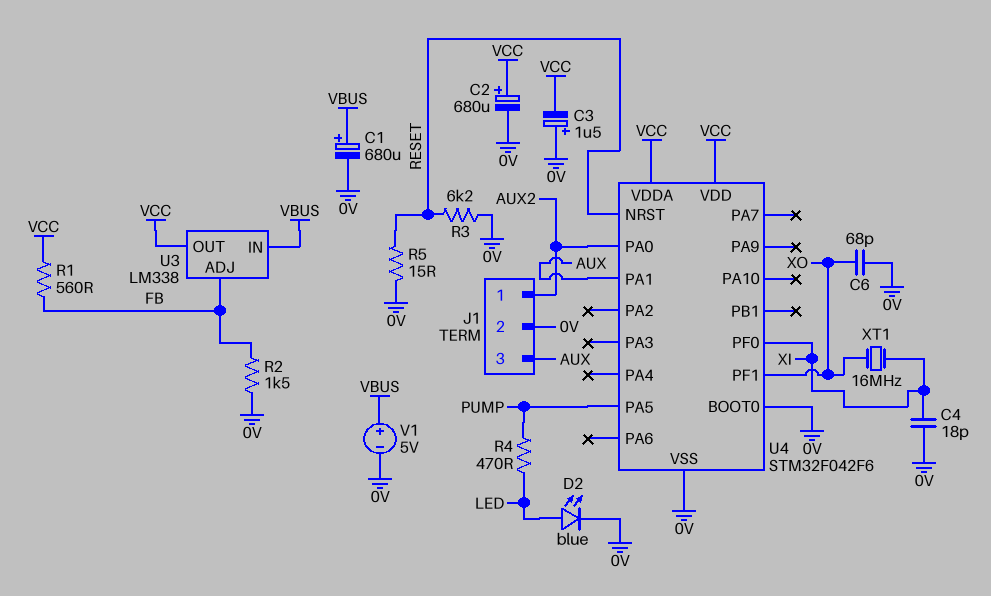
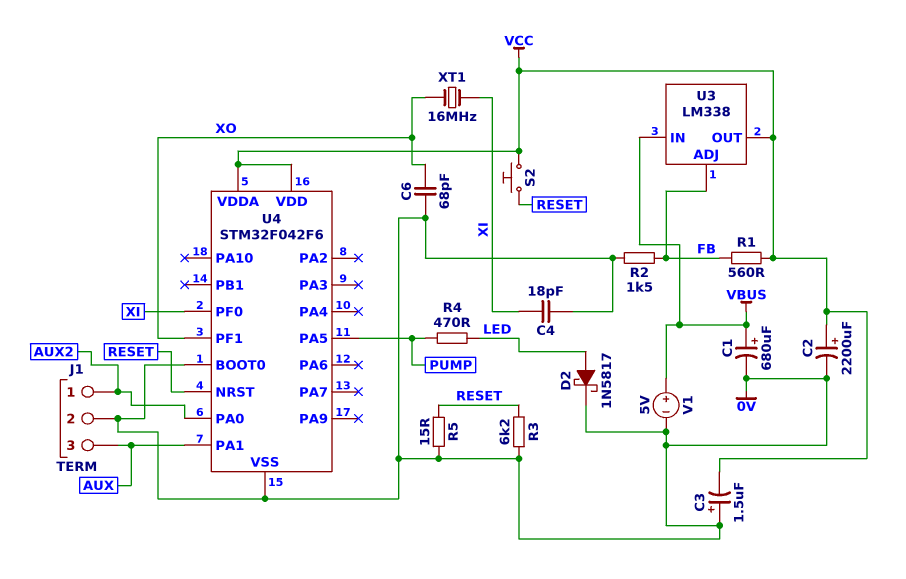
C2: 680uF (plus VCC, minus 0V) -> 2200uF (plus VCC, minus 0V)
D2: LED blue (A LED, K 0V) -> schottky 1N5817 (A LED, K 0V)
S2: none -> button (RESET, VCC)

